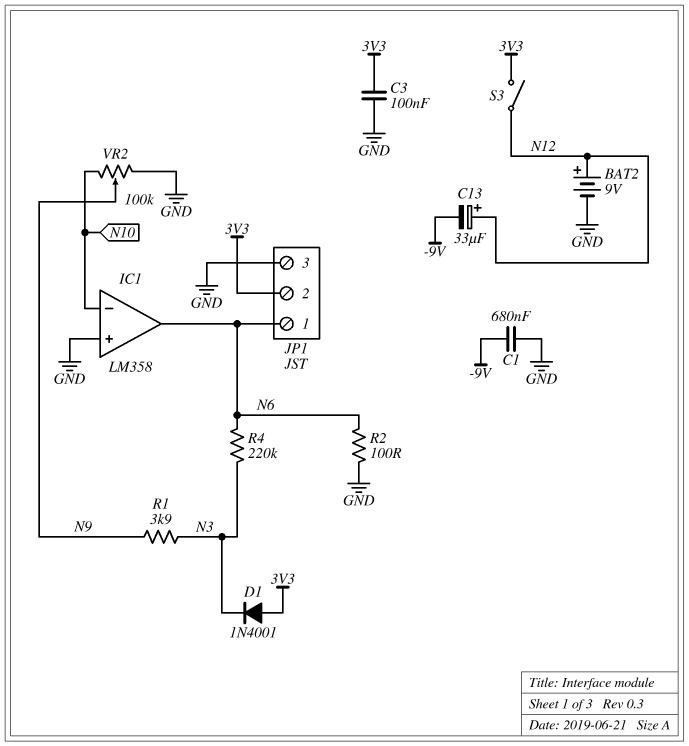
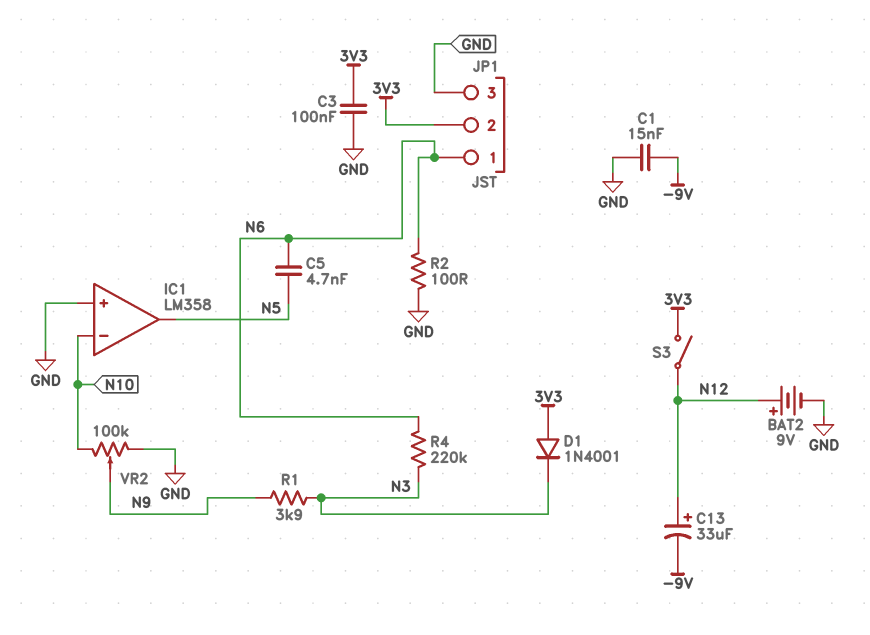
C1: 680nF (-9V, GND) -> 15nF (-9V, GND)
C5: none -> 4.7nF (N5, N6)
IC1 pin out: N6 -> N5

